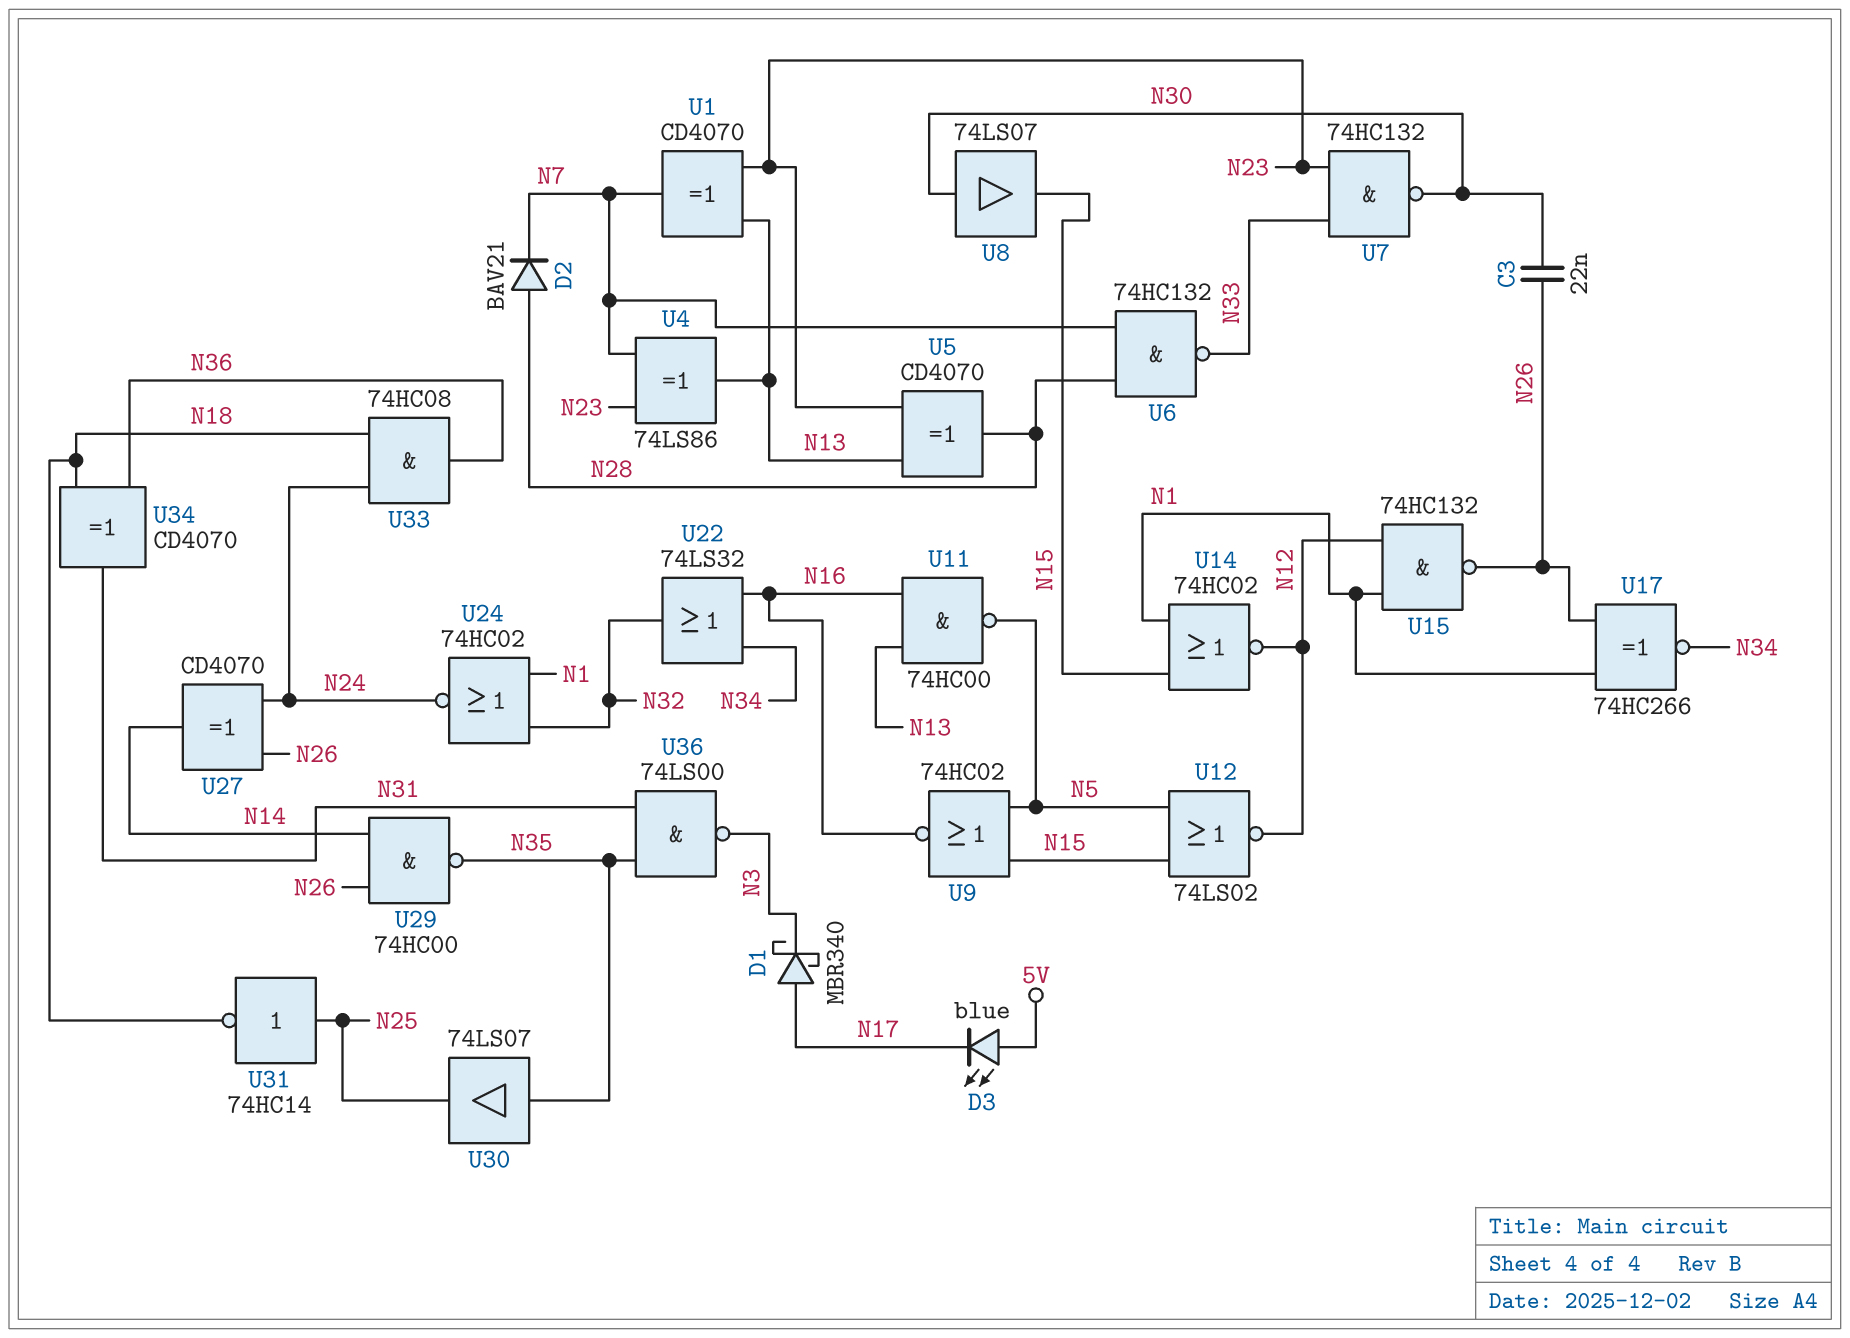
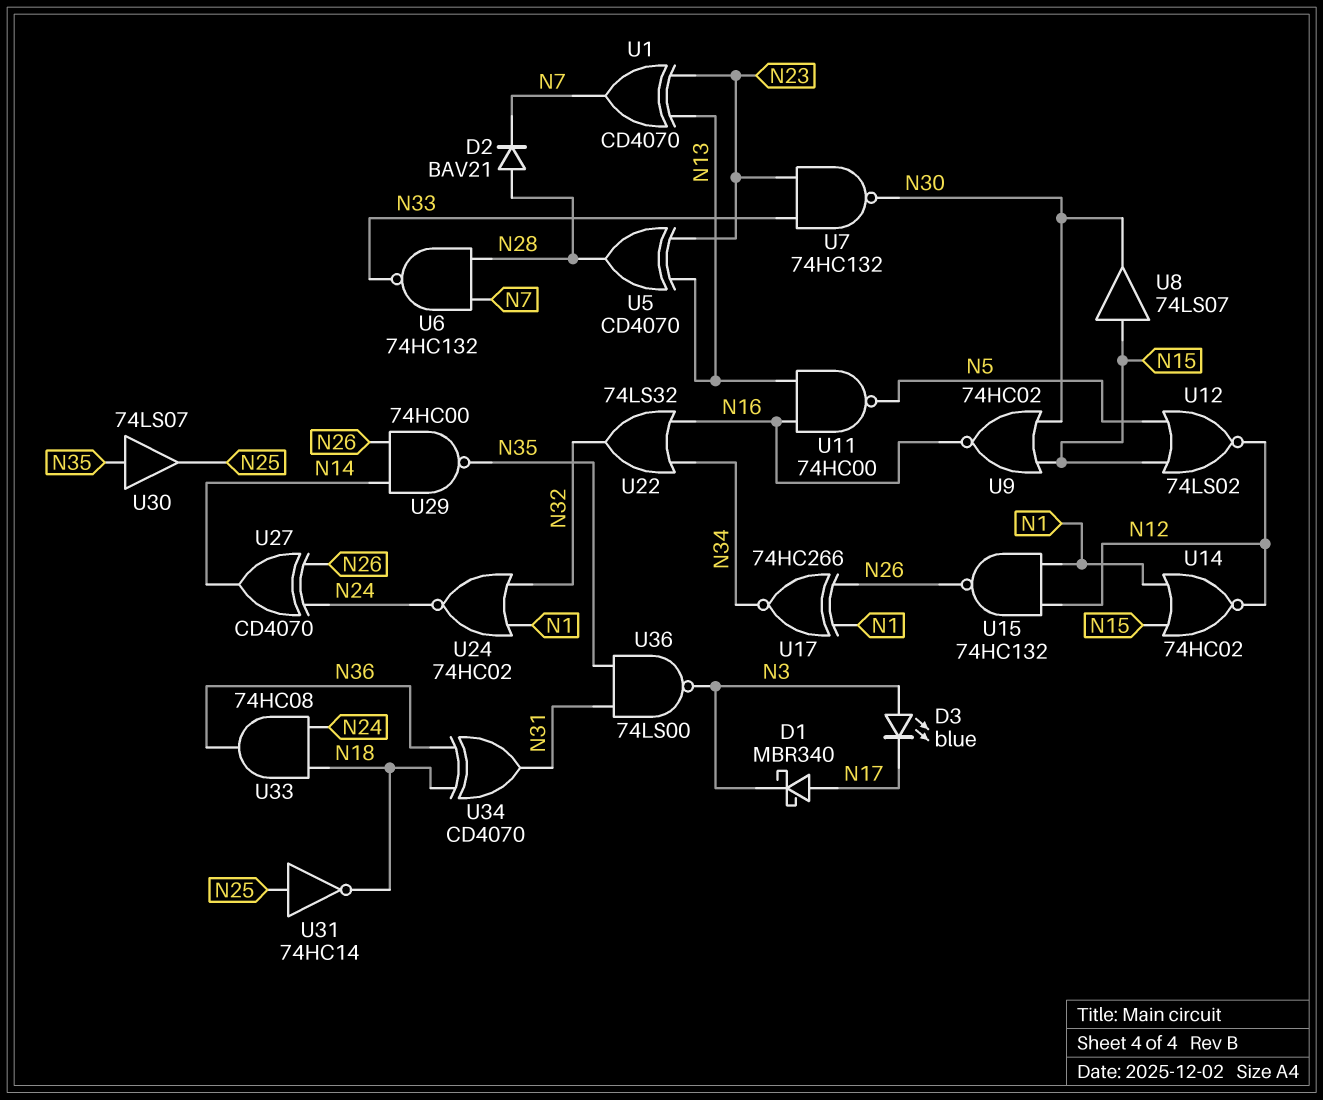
C3: 22nF (N26, N30) -> none
D3: LED blue (A 5V, K N17) -> LED blue (A N3, K N17)
U4: XOR 74LS86 (in N7, in N23, out N13) -> none
U8: buffer 74LS07 (in N30, out N15) -> buffer 74LS07 (in N15, out N30)
U9: NOR 74HC02 (in N5, in N15, out N16) -> NOR 74HC02 (in N15, in N30, out N16)

